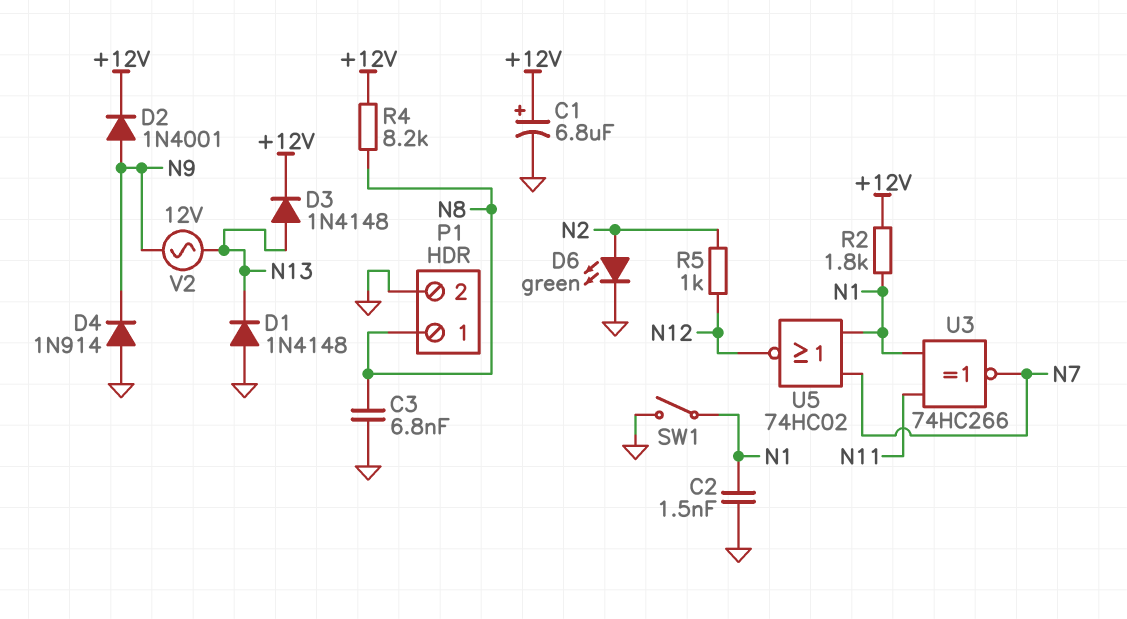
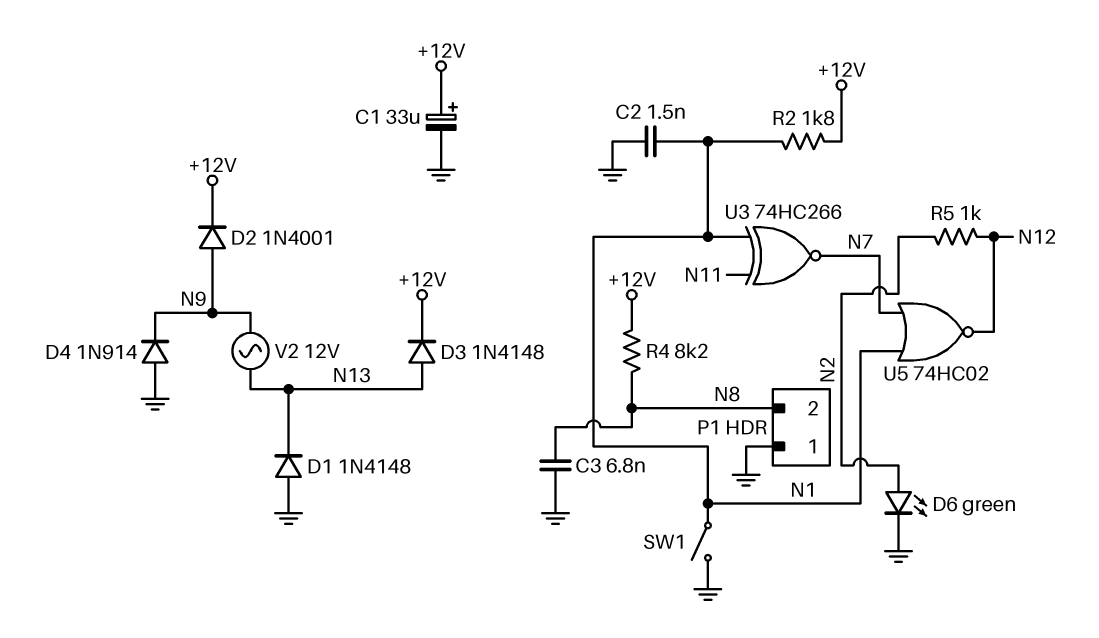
C1: 6.8uF (plus +12V, minus GND) -> 33uF (plus +12V, minus GND)
P1 pin 1: N8 -> GND
P1 pin 2: GND -> N8

